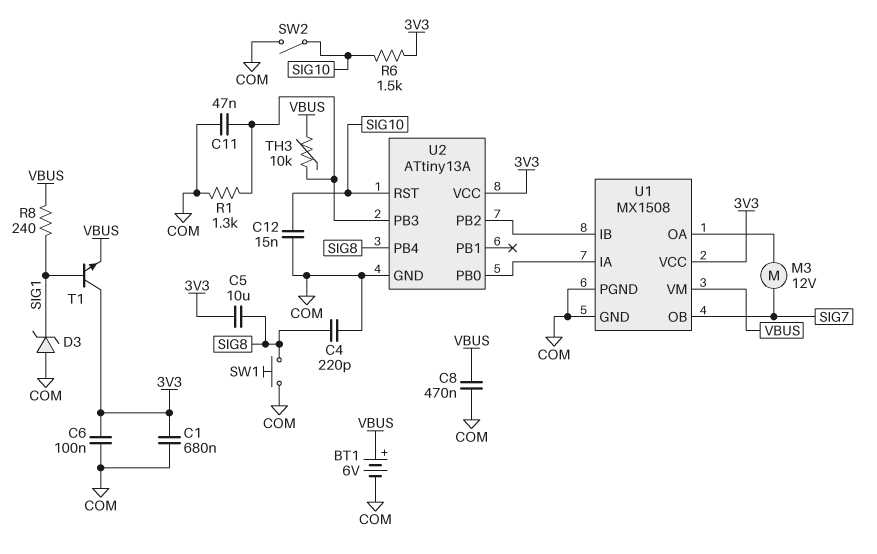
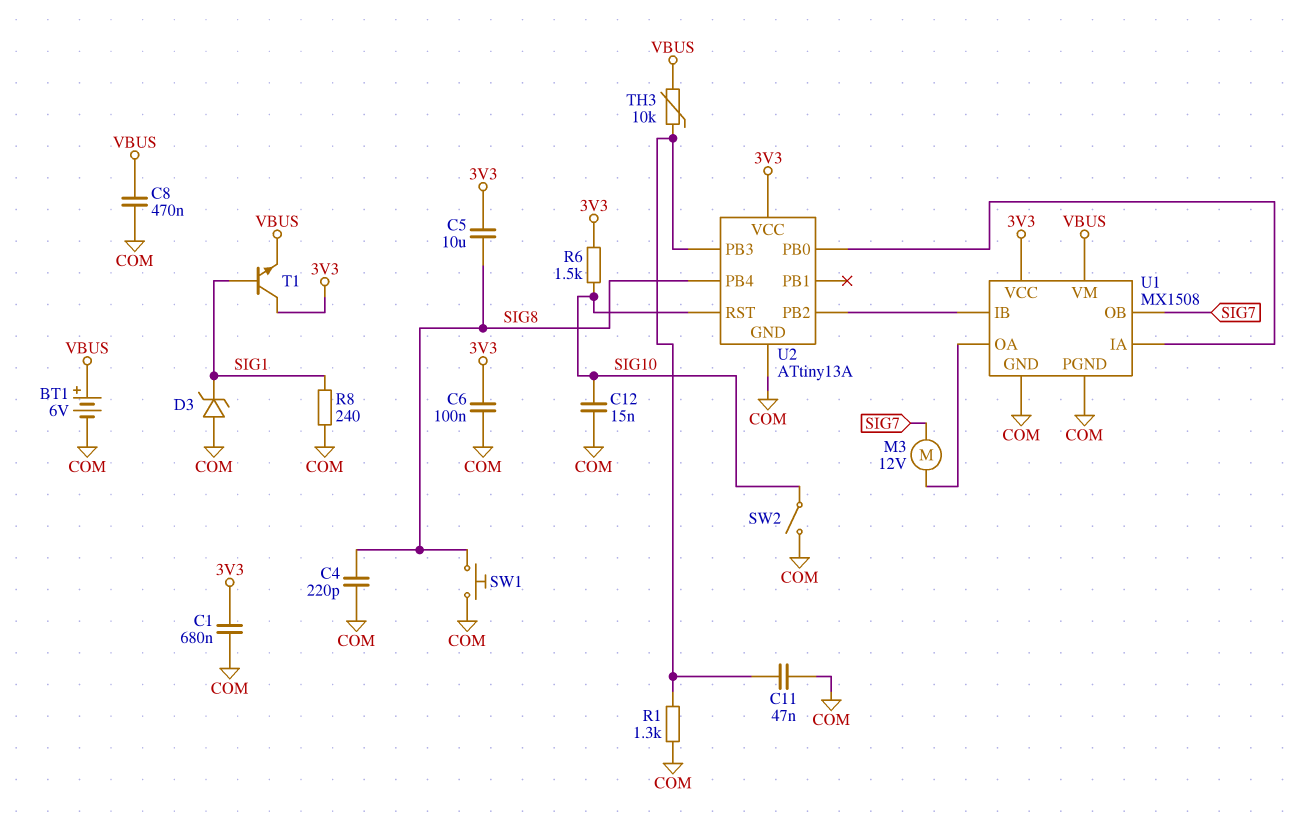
R8: 240 (SIG1, VBUS) -> 240 (COM, SIG1)

